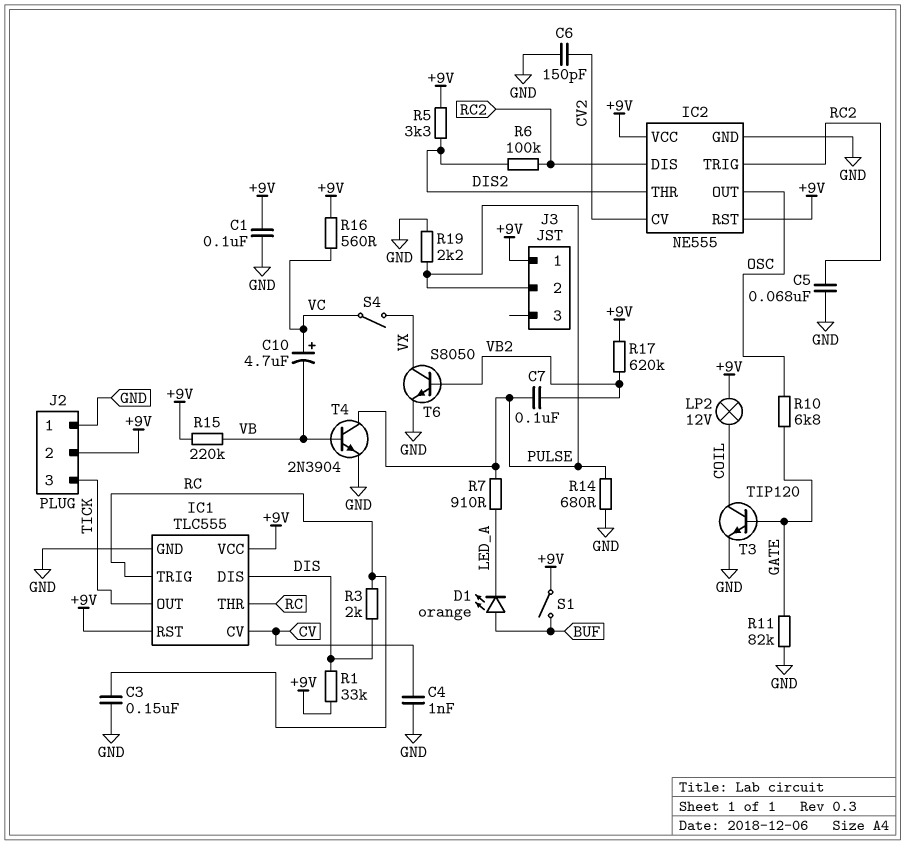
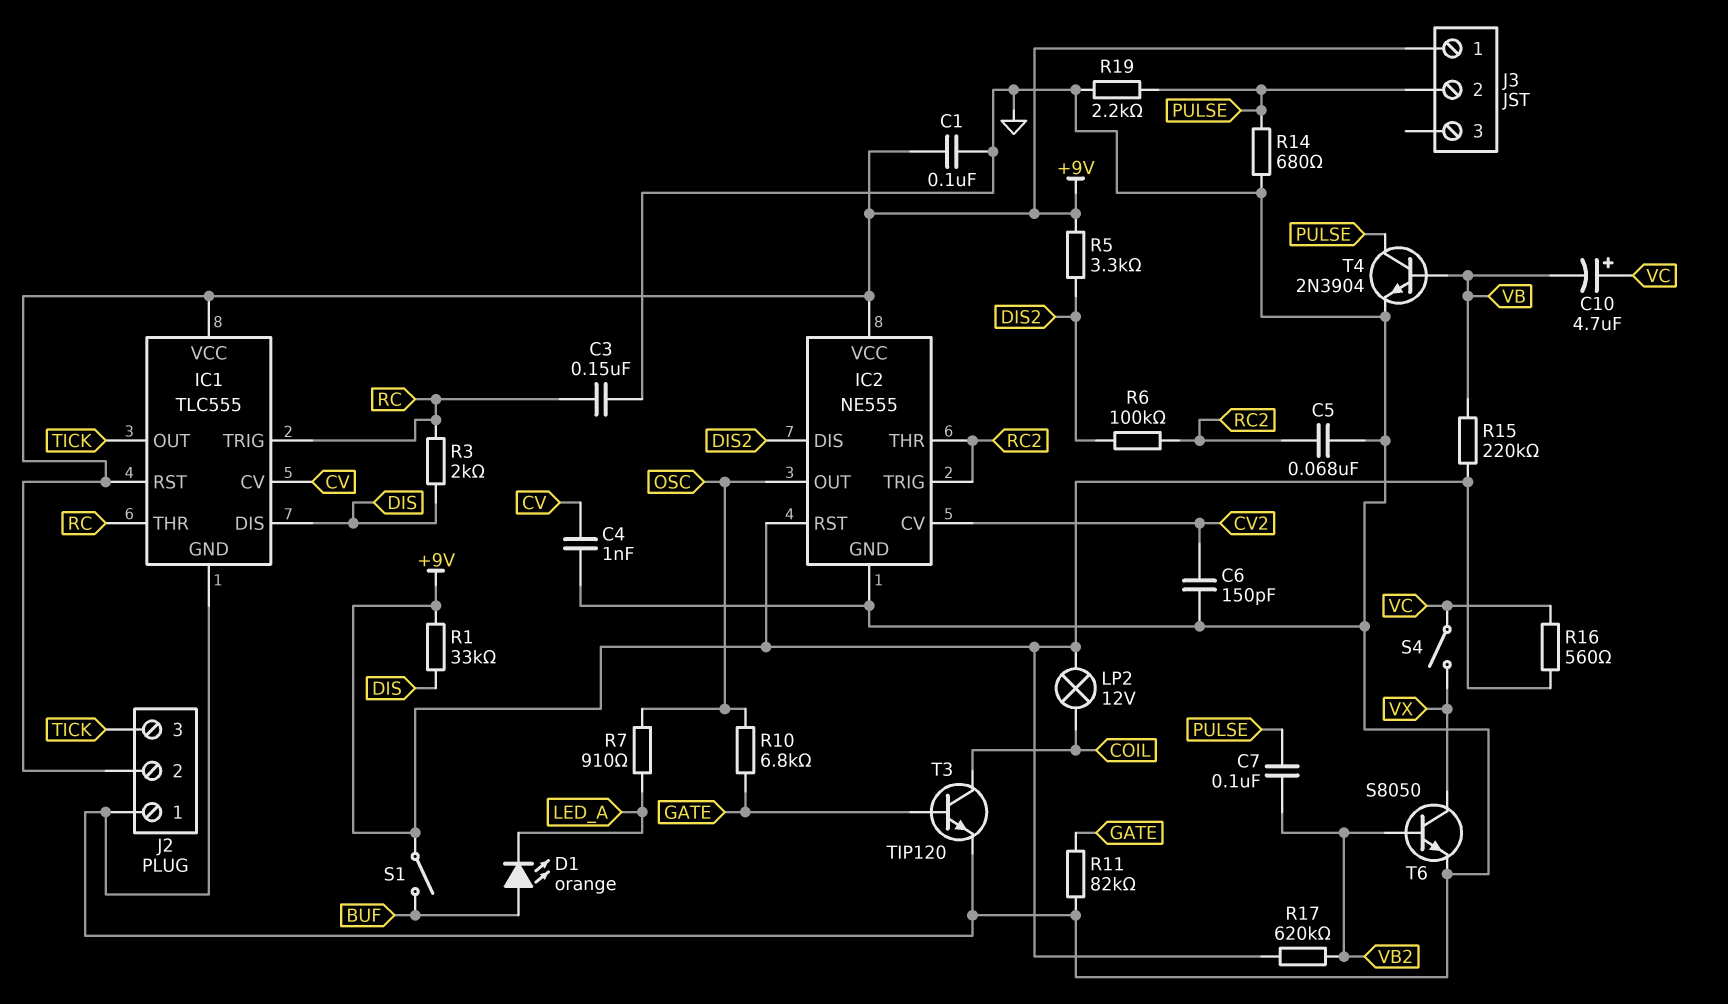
IC2 pin DIS: RC2 -> DIS2
IC2 pin THR: DIS2 -> RC2
R7: 910 (LED_A, PULSE) -> 910 (LED_A, OSC)

